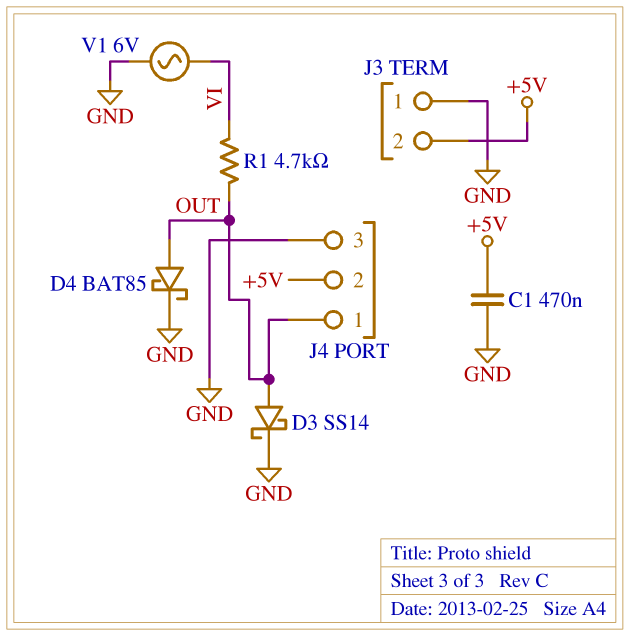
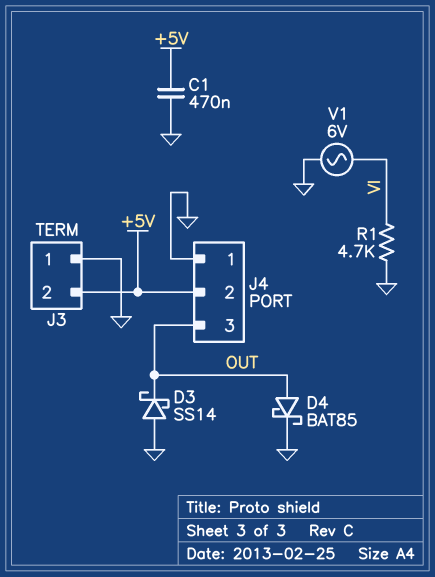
D3: schottky SS14 (A OUT, K GND) -> schottky SS14 (A GND, K OUT)
J4 pin 1: OUT -> GND
J4 pin 3: GND -> OUT
R1: 4.7k (OUT, VI) -> 4.7k (GND, VI)

